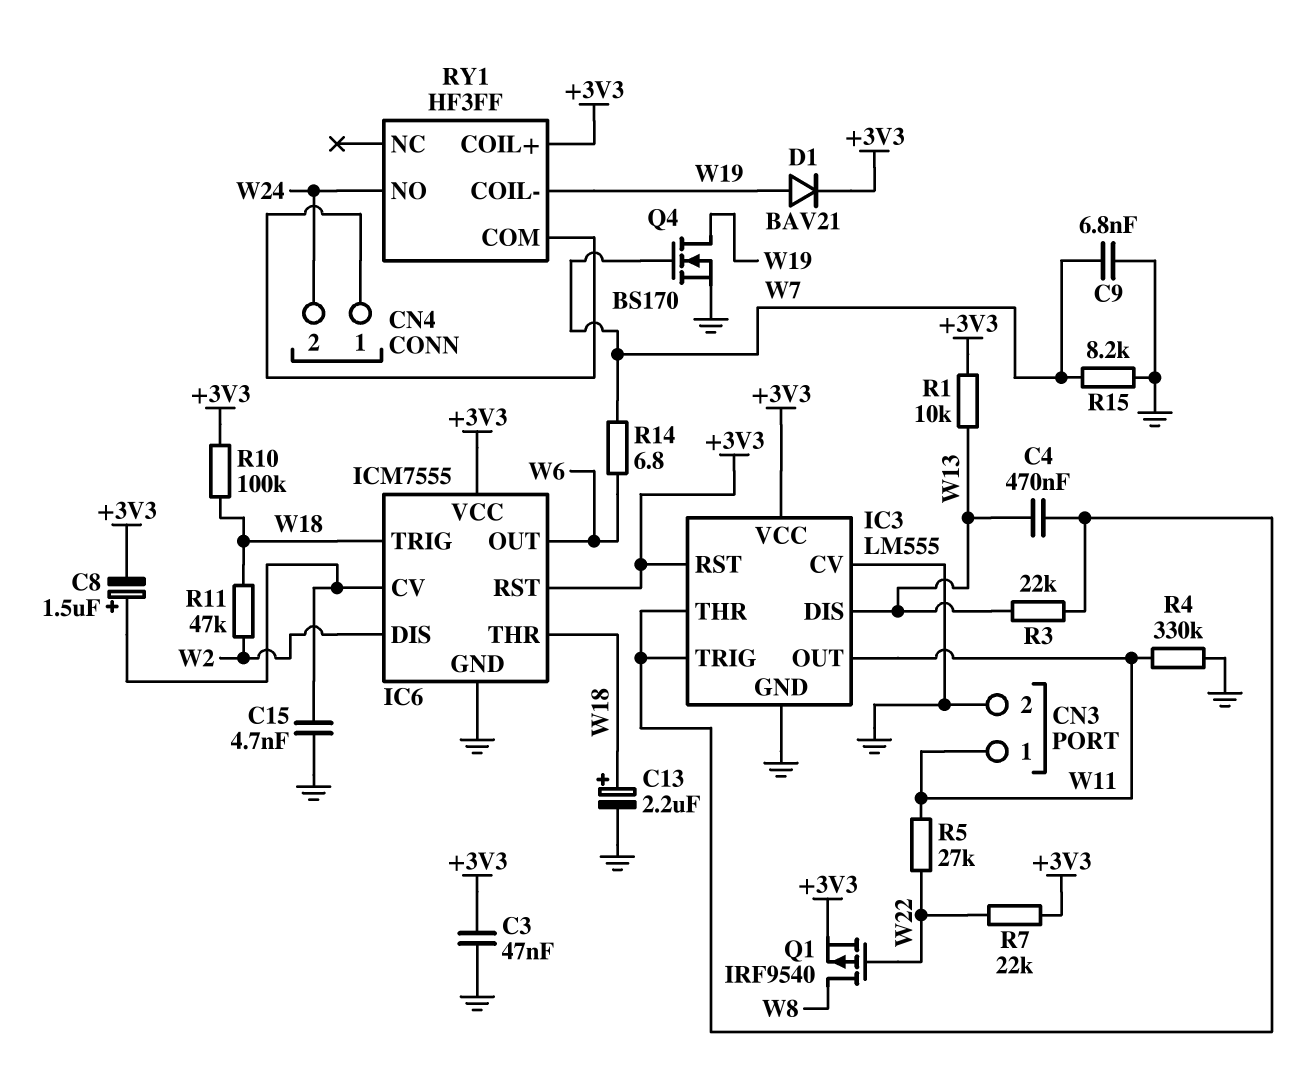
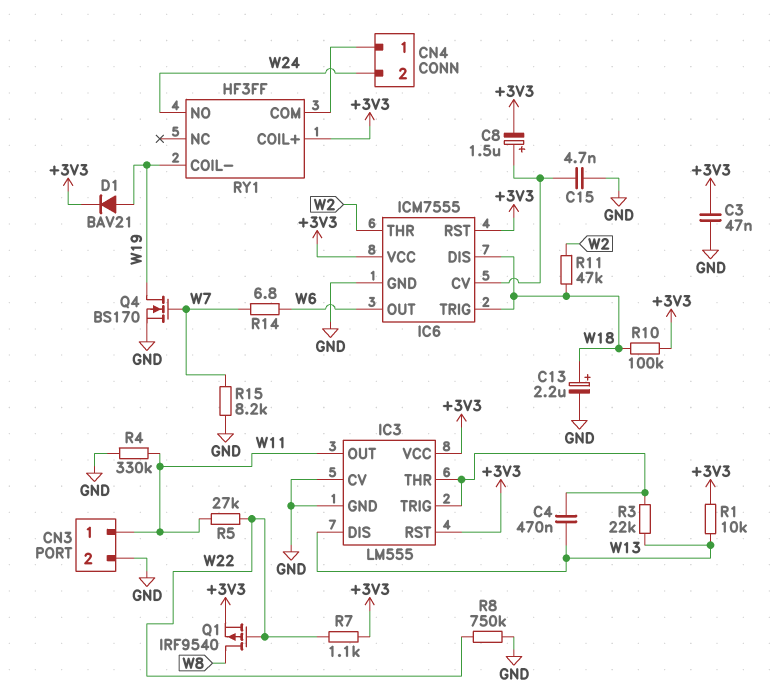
C9: 6.8nF (GND, W7) -> none
IC6 pin DIS: W2 -> W18
IC6 pin THR: W18 -> W2
R7: 22k (+3V3, W22) -> 1.1k (+3V3, W22)
R8: none -> 750k (GND, W22)

